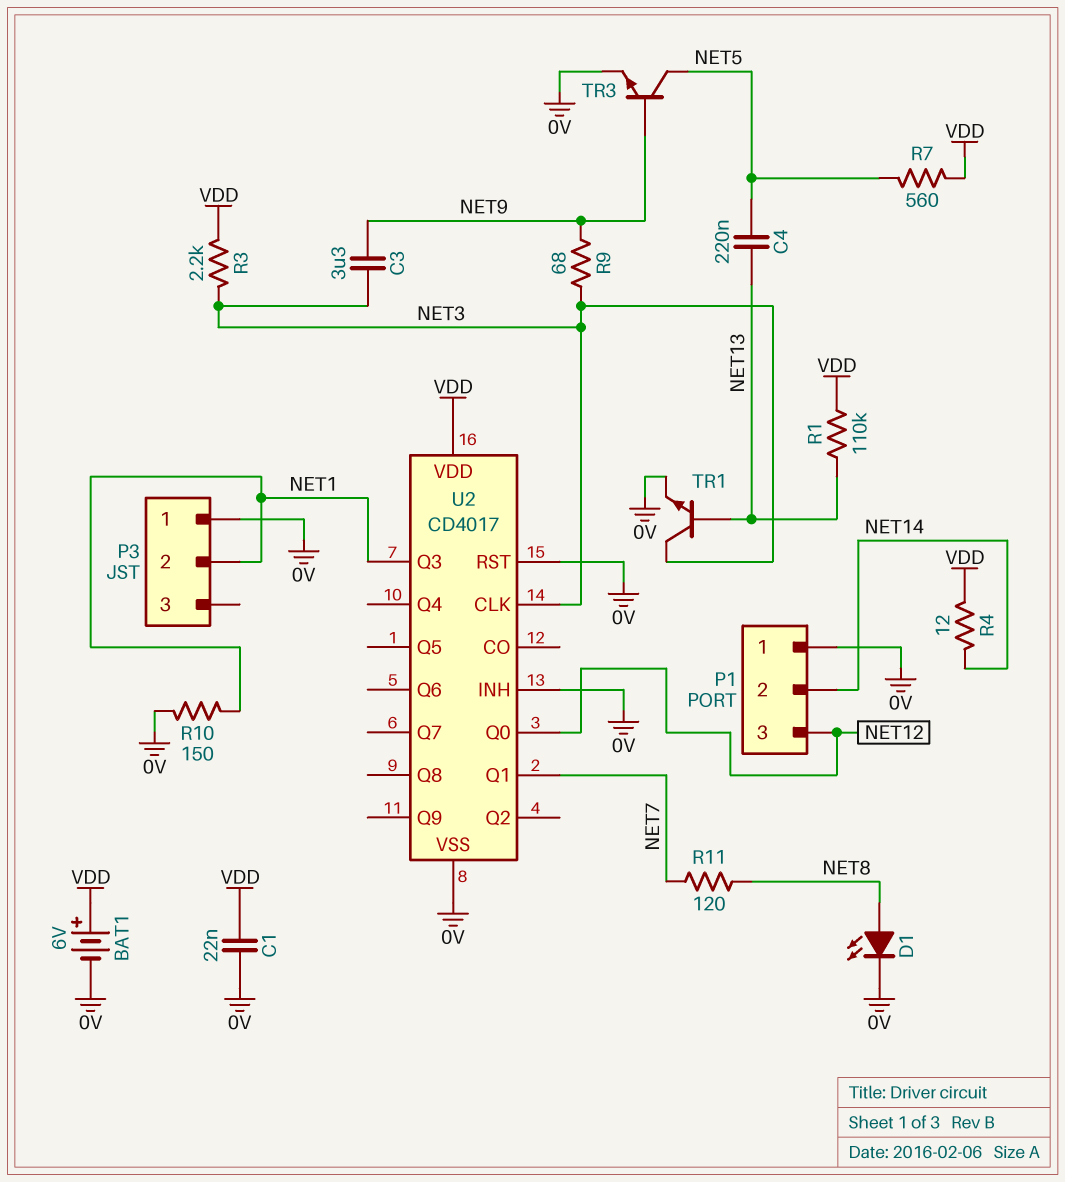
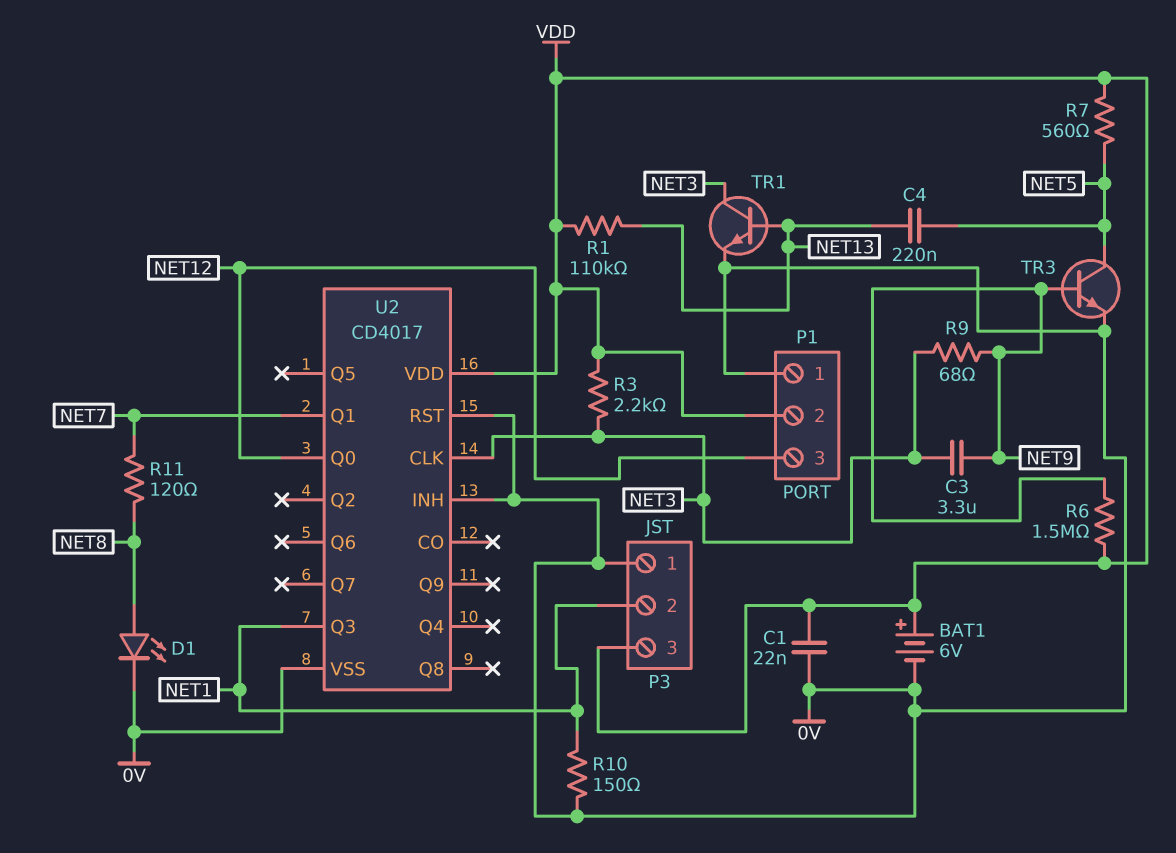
P1 pin 2: NET14 -> VDD
P3 pin 3: none -> VDD
R4: 12 (NET14, VDD) -> none
R6: none -> 1.5M (NET9, VDD)

